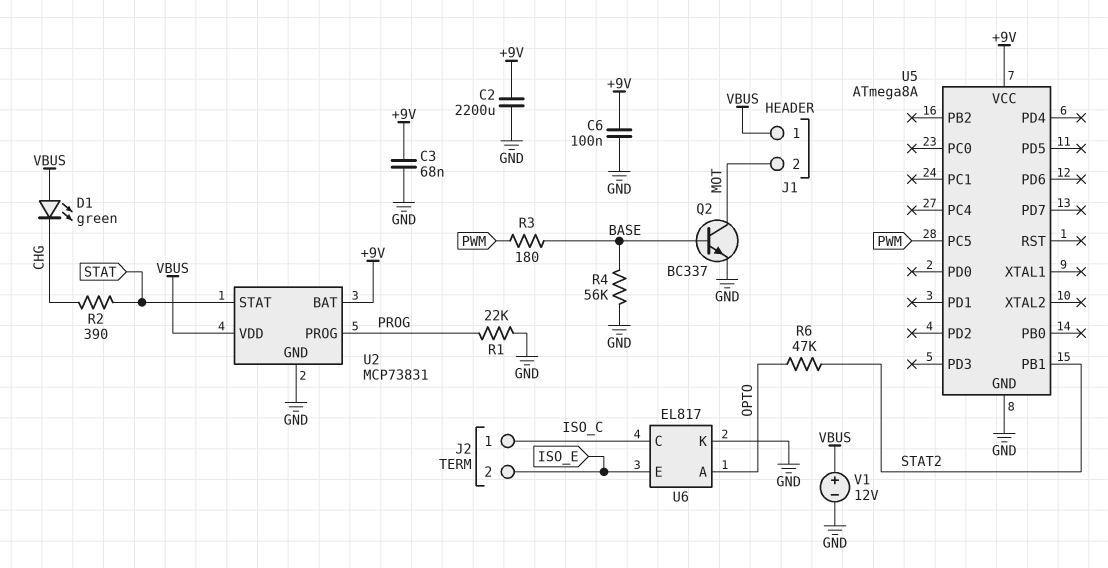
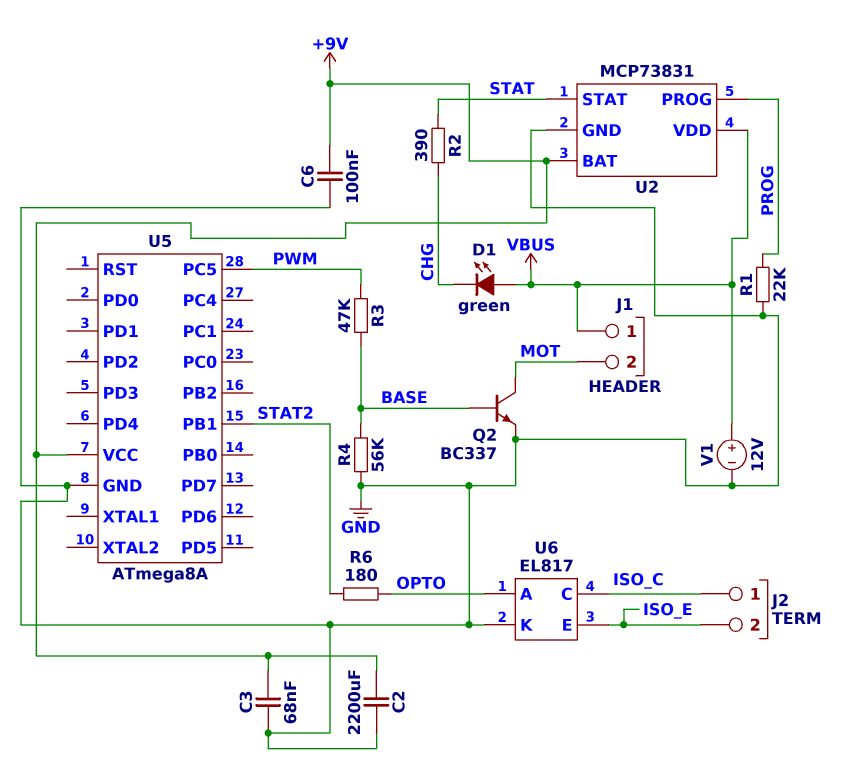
R3: 180 (BASE, PWM) -> 47k (BASE, PWM)
R6: 47k (OPTO, STAT2) -> 180 (OPTO, STAT2)

